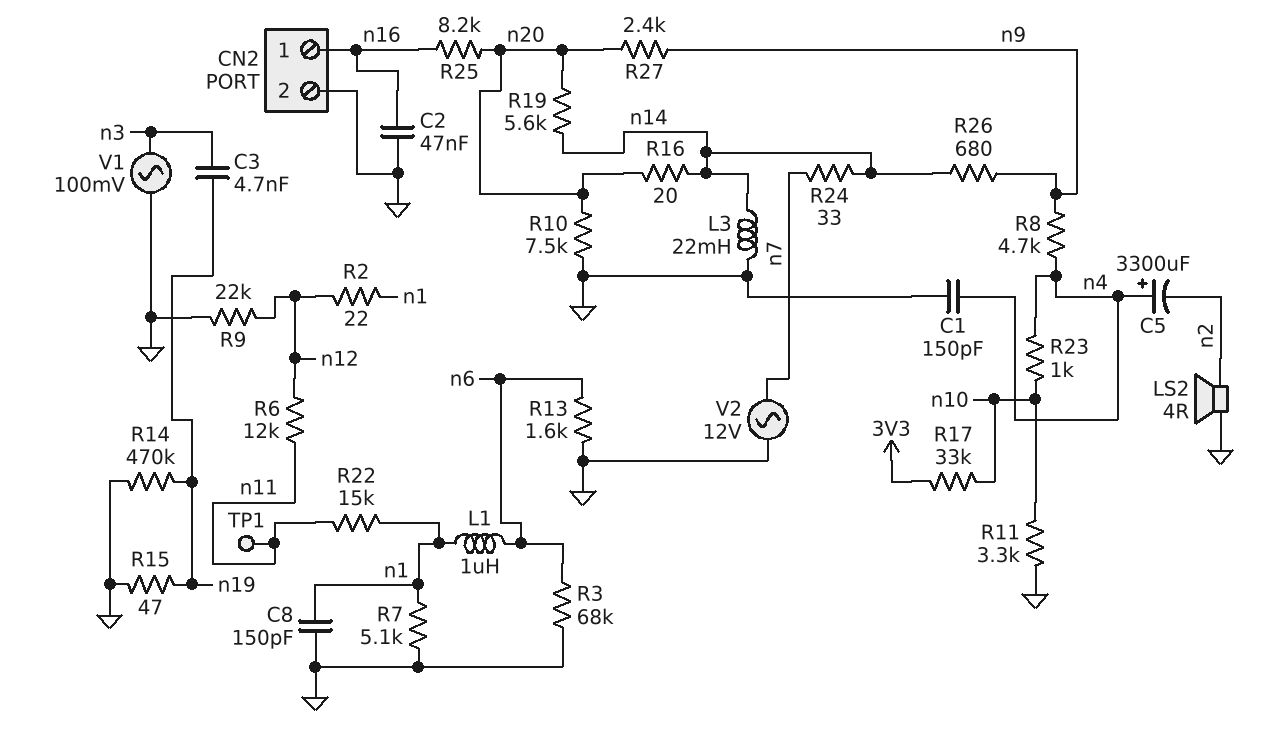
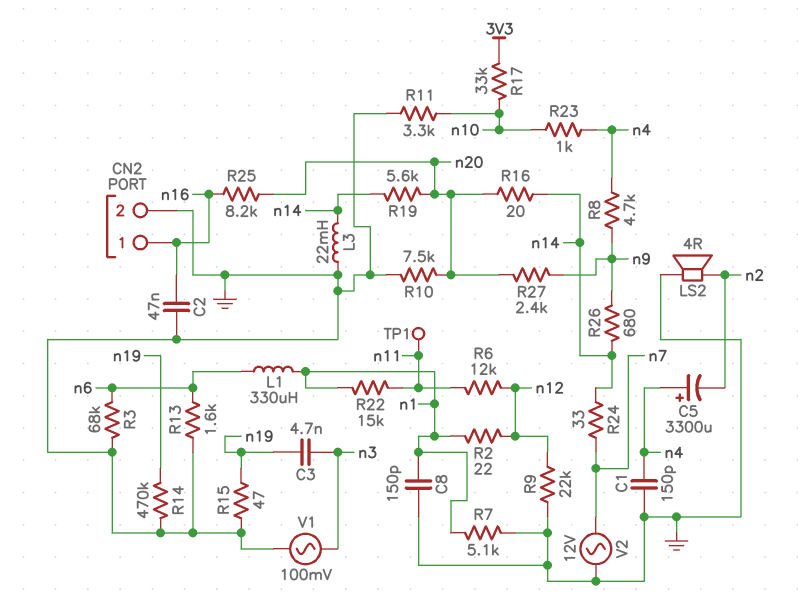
L1: 1uH (n1, n6) -> 330uH (n1, n6)

